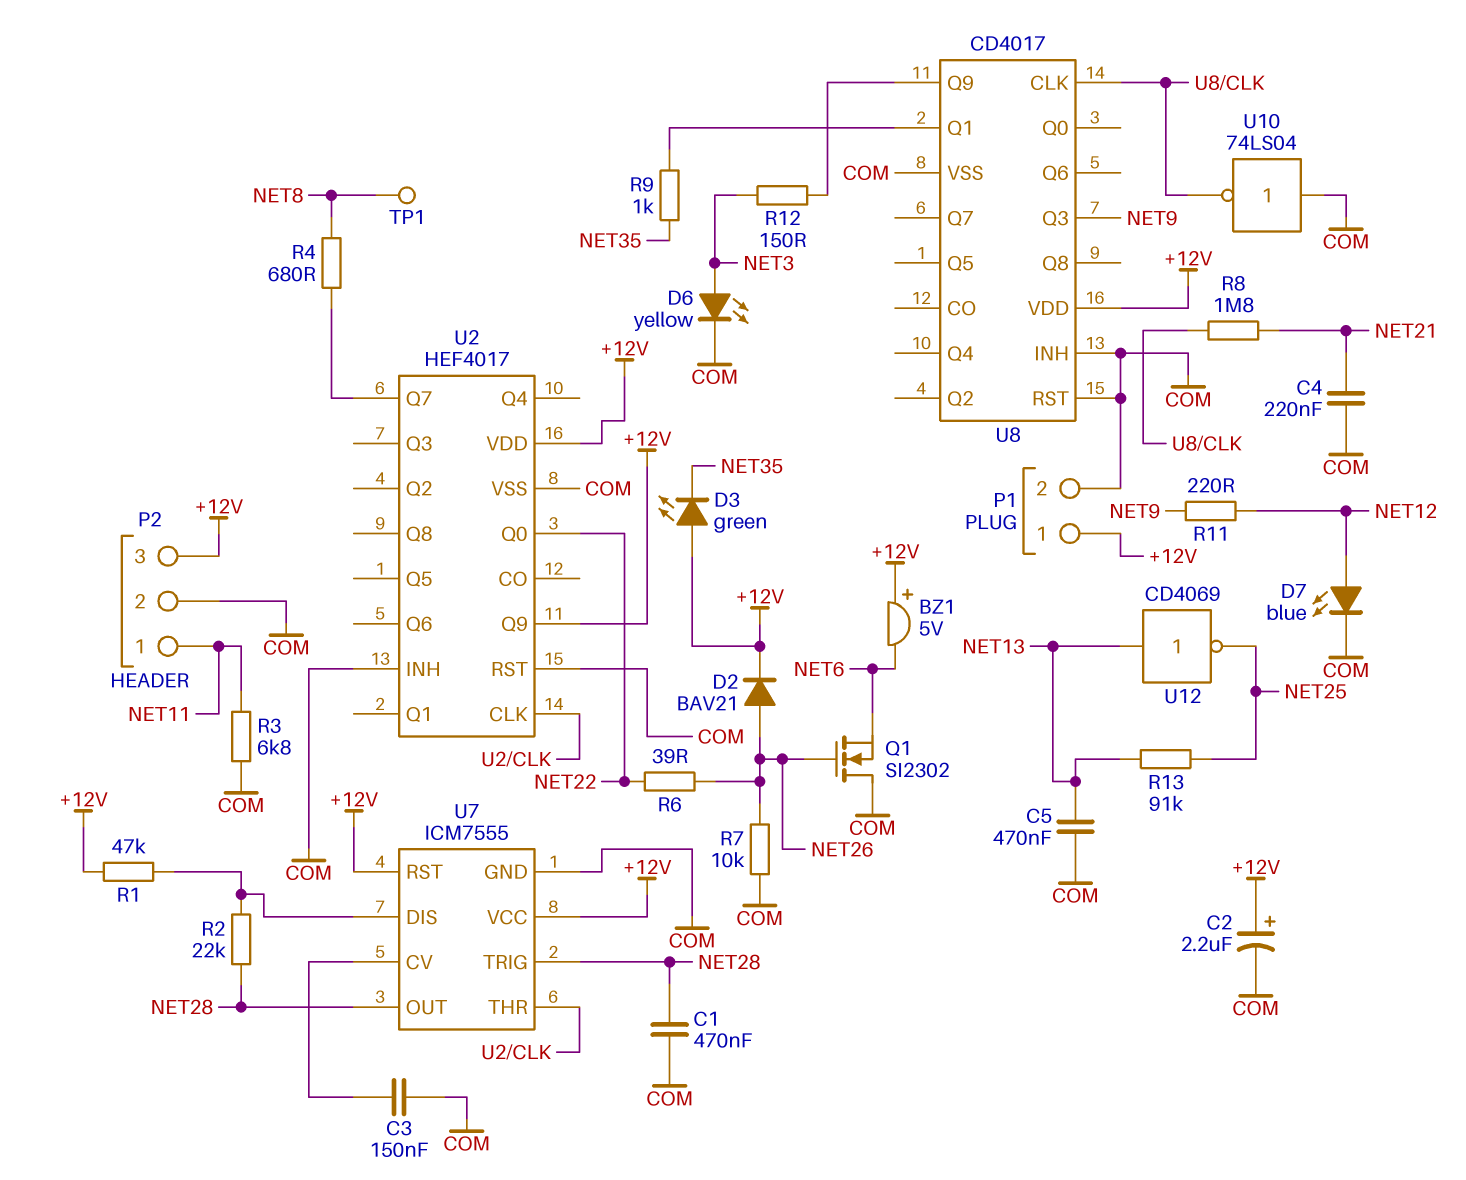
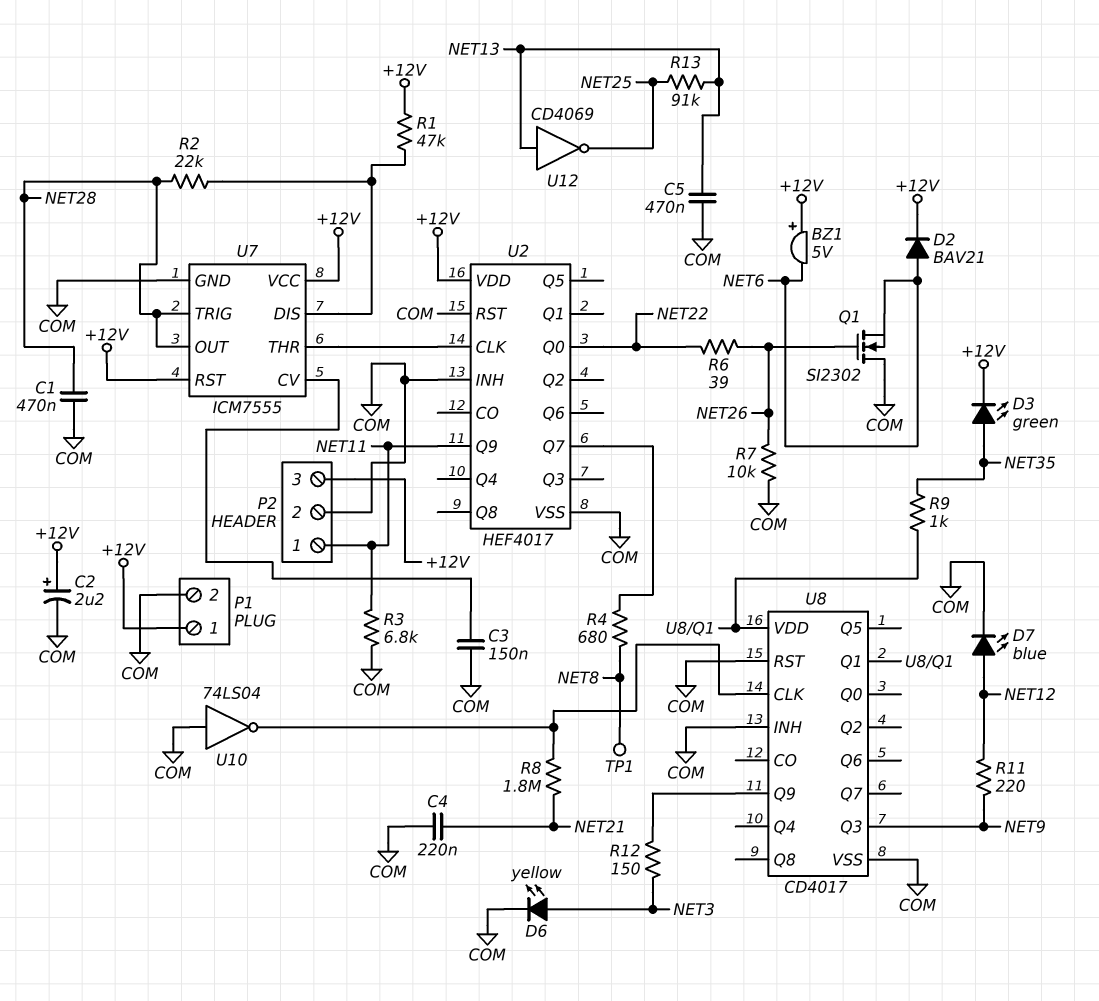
D2: diode BAV21 (A NET26, K +12V) -> diode BAV21 (A NET6, K +12V)
D3: LED green (A +12V, K NET35) -> LED green (A NET35, K +12V)
U2 pin Q9: +12V -> NET11
U8 pin VDD: +12V -> U8/Q1

